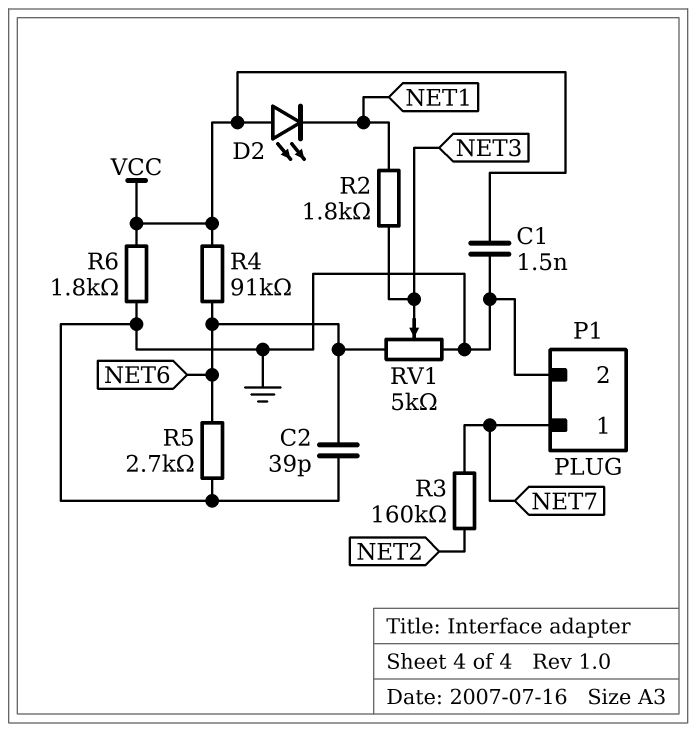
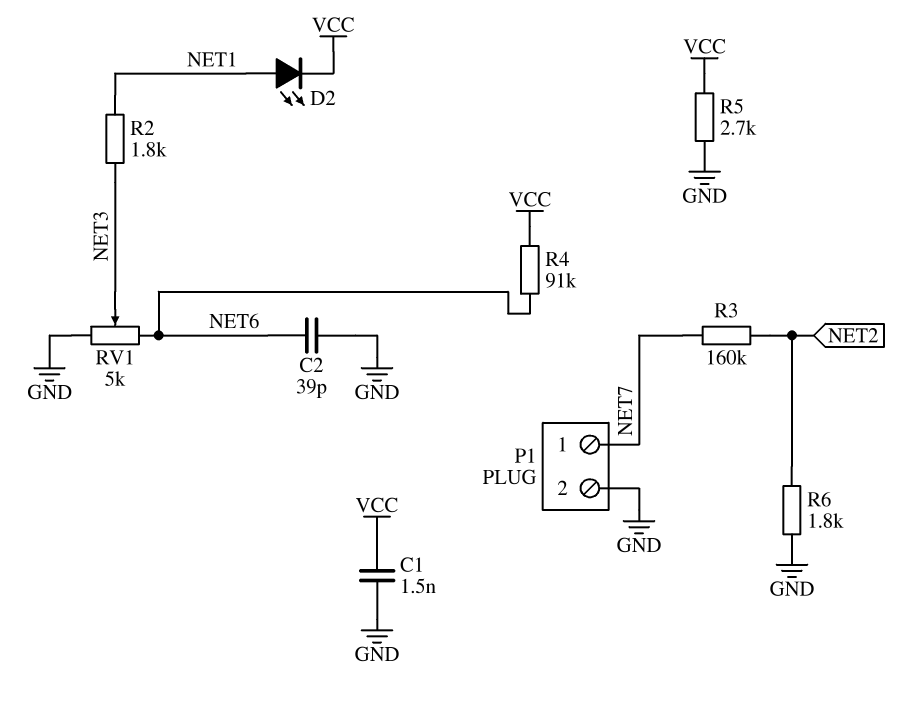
D2: LED (A VCC, K NET1) -> LED (A NET1, K VCC)
R5: 2.7k (GND, NET6) -> 2.7k (GND, VCC)
R6: 1.8k (GND, VCC) -> 1.8k (GND, NET2)

